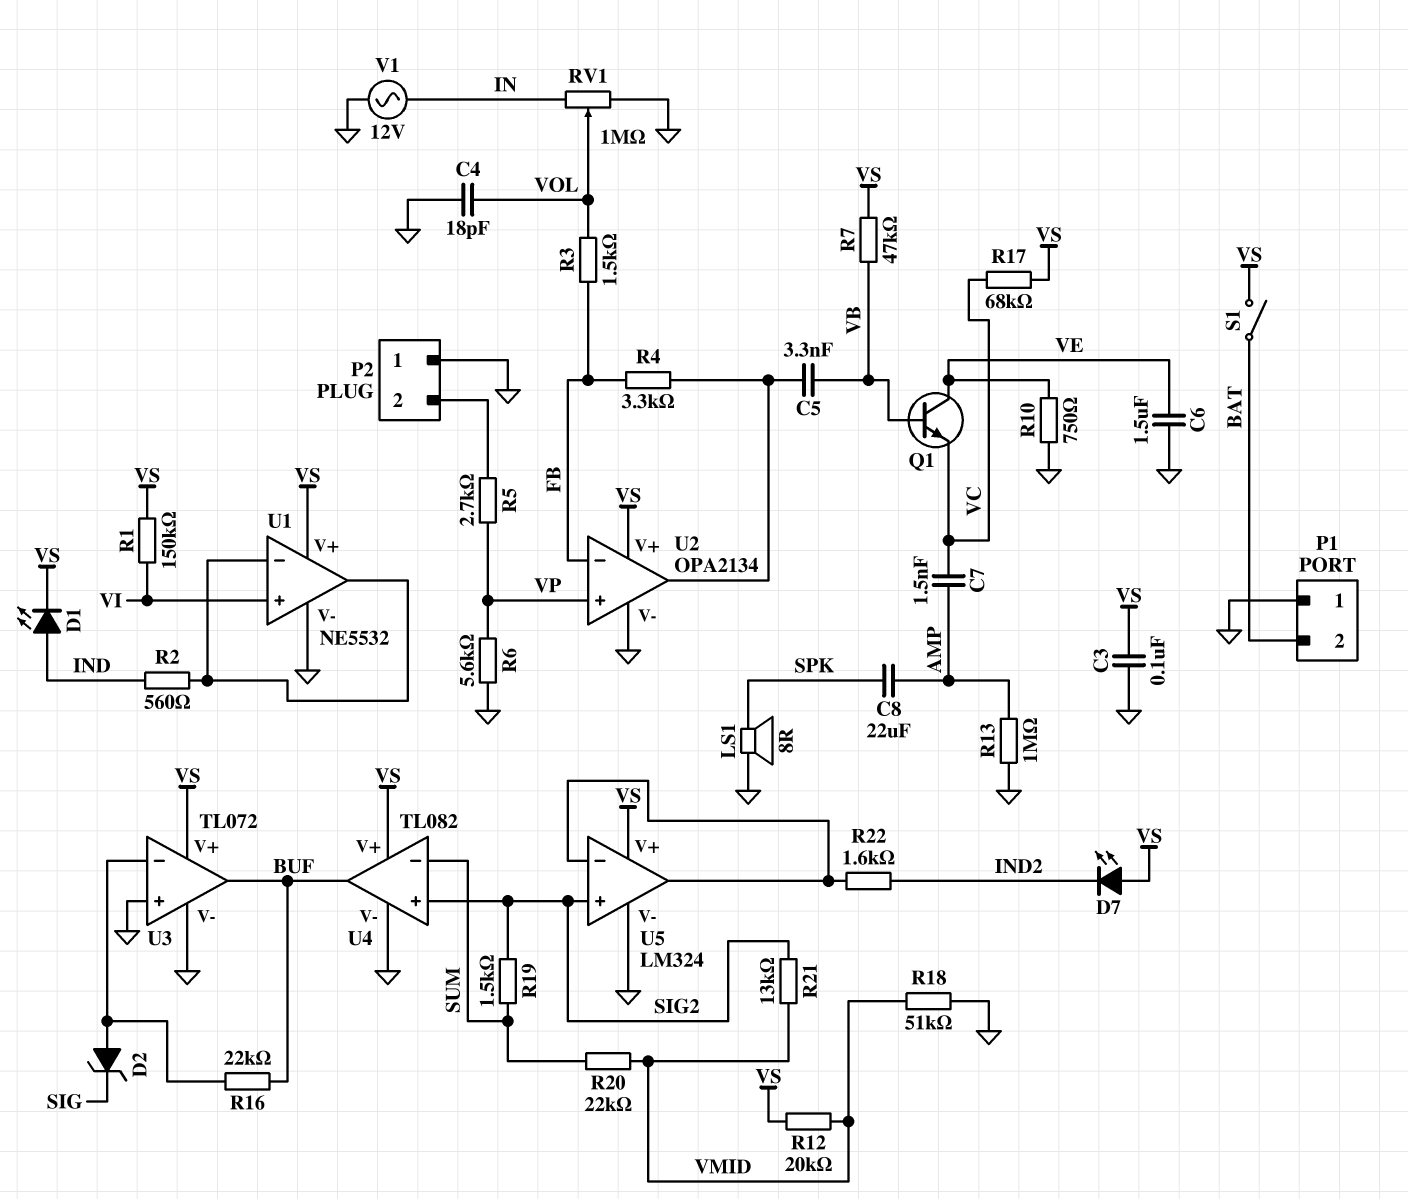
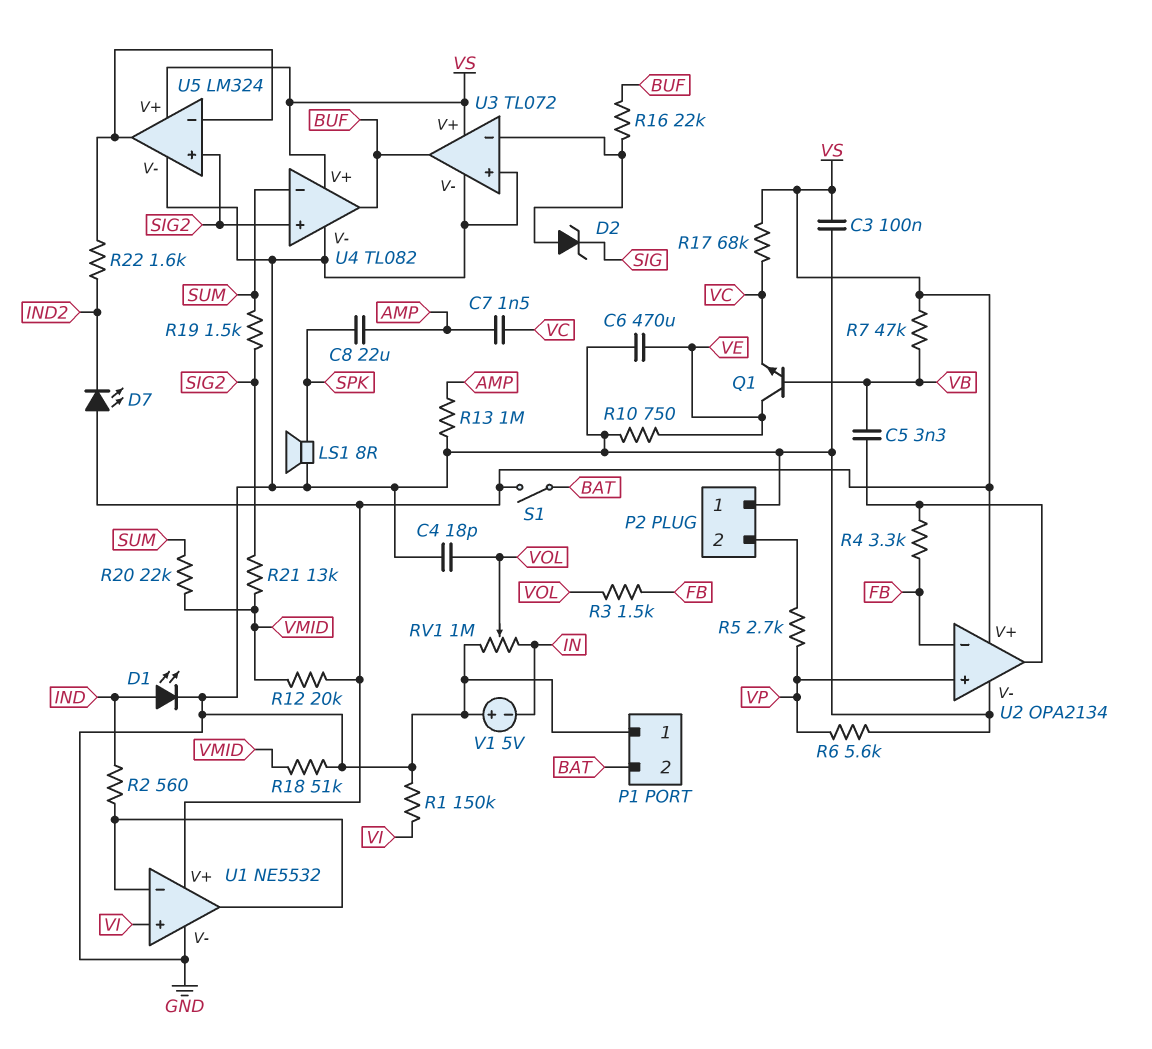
C6: 1.5uF (GND, VE) -> 470uF (GND, VE)
D1: LED (A IND, K VS) -> LED (A IND, K GND)
R1: 150k (VI, VS) -> 150k (GND, VI)
V1: AC 12V (GND, IN) -> 5V (plus GND, minus IN)

